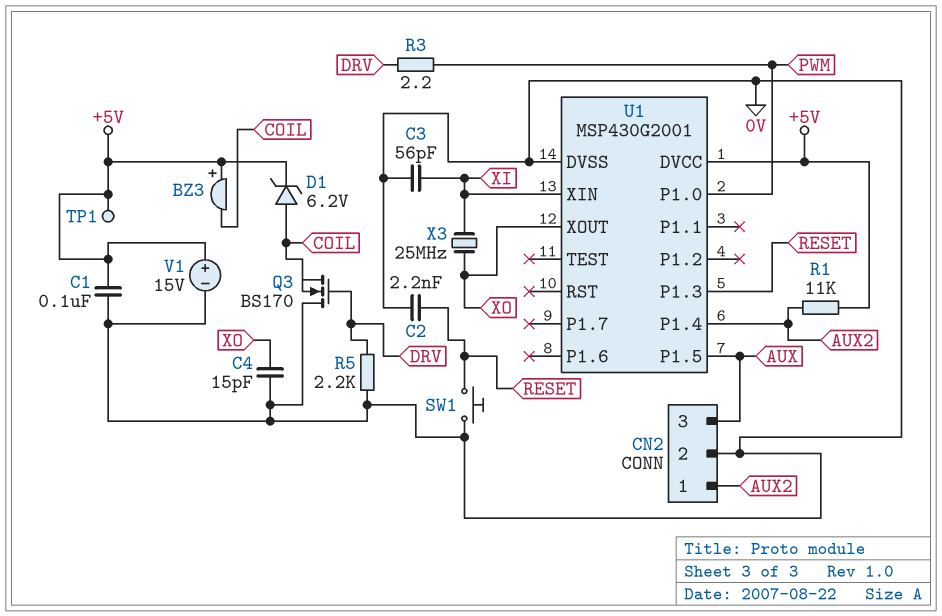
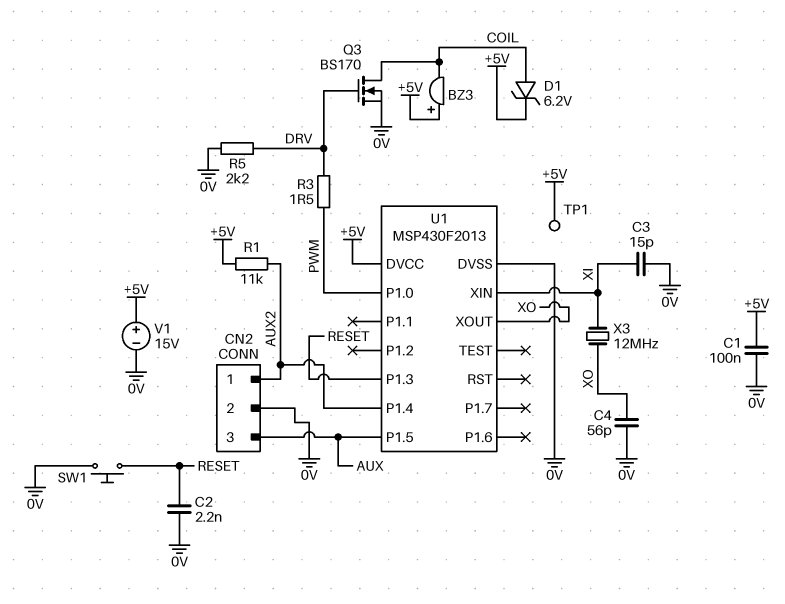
C3: 56pF (0V, XI) -> 15pF (0V, XI)
C4: 15pF (0V, XO) -> 56pF (0V, XO)
Q3: NMOS BS170 (G DRV, D 0V, S COIL) -> NMOS BS170 (G DRV, D COIL, S 0V)
R3: 2.2 (DRV, PWM) -> 1.5 (DRV, PWM)
U1: MSP430G2001 -> MSP430F2013
X3: 25MHz (XI, XO) -> 12MHz (XI, XO)

